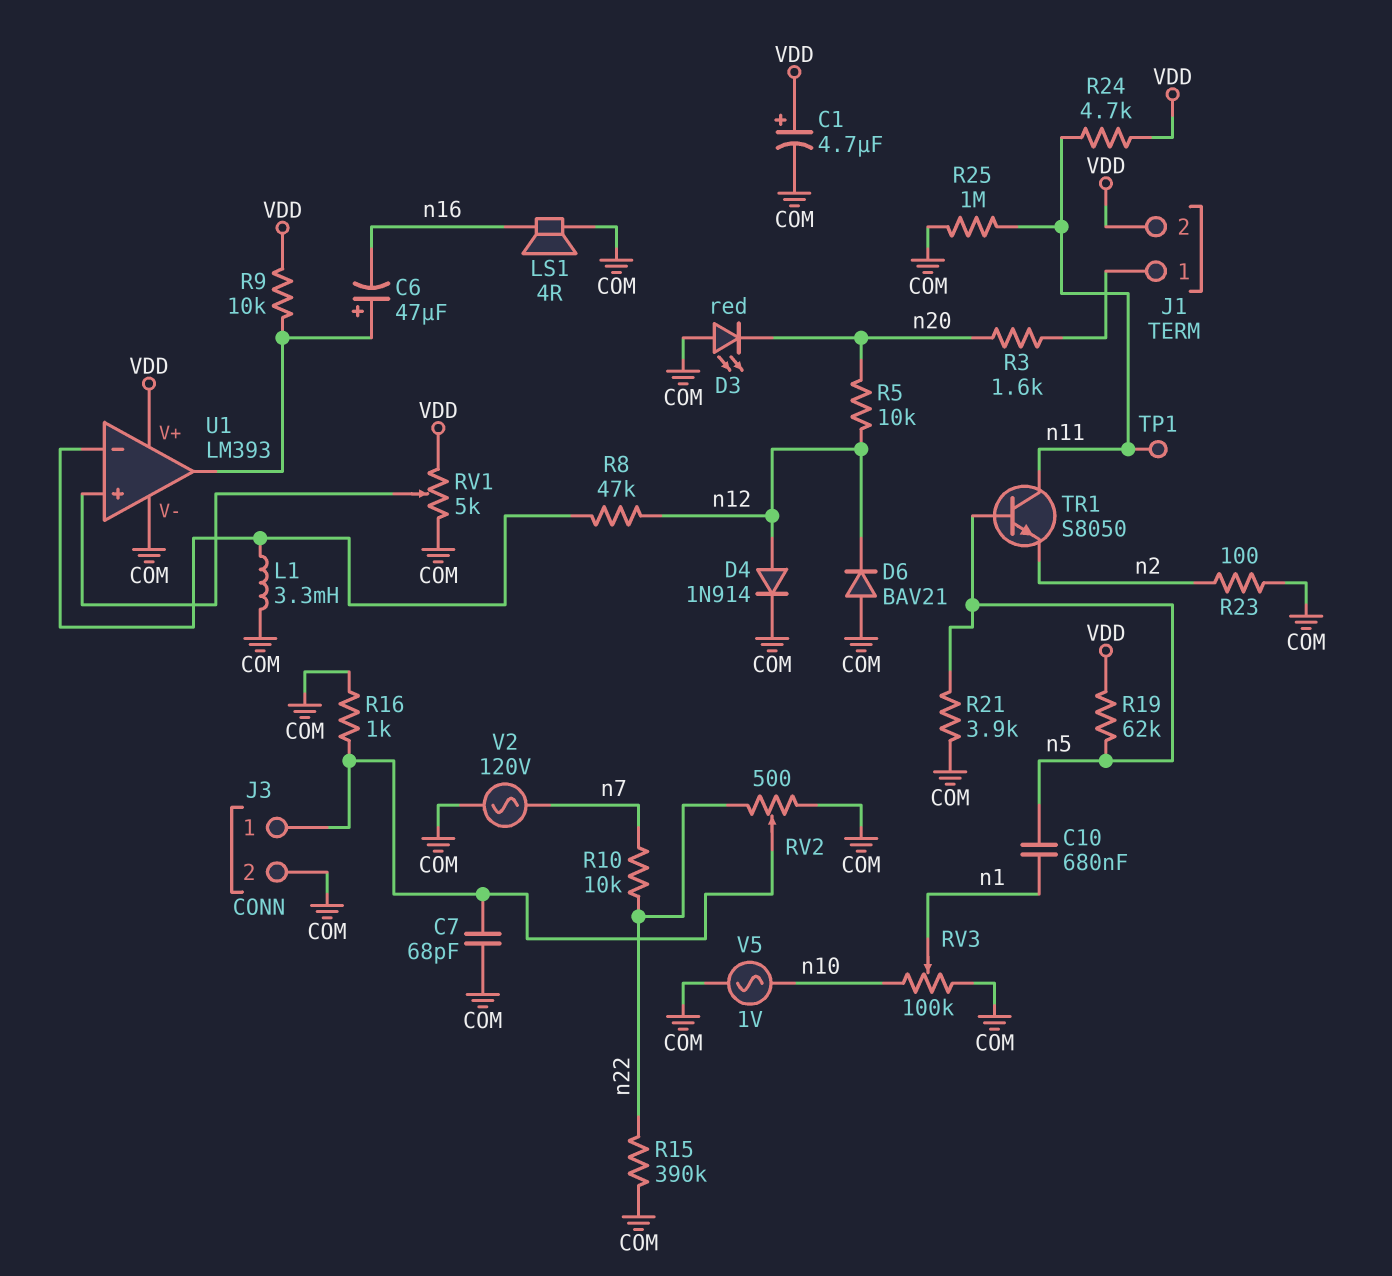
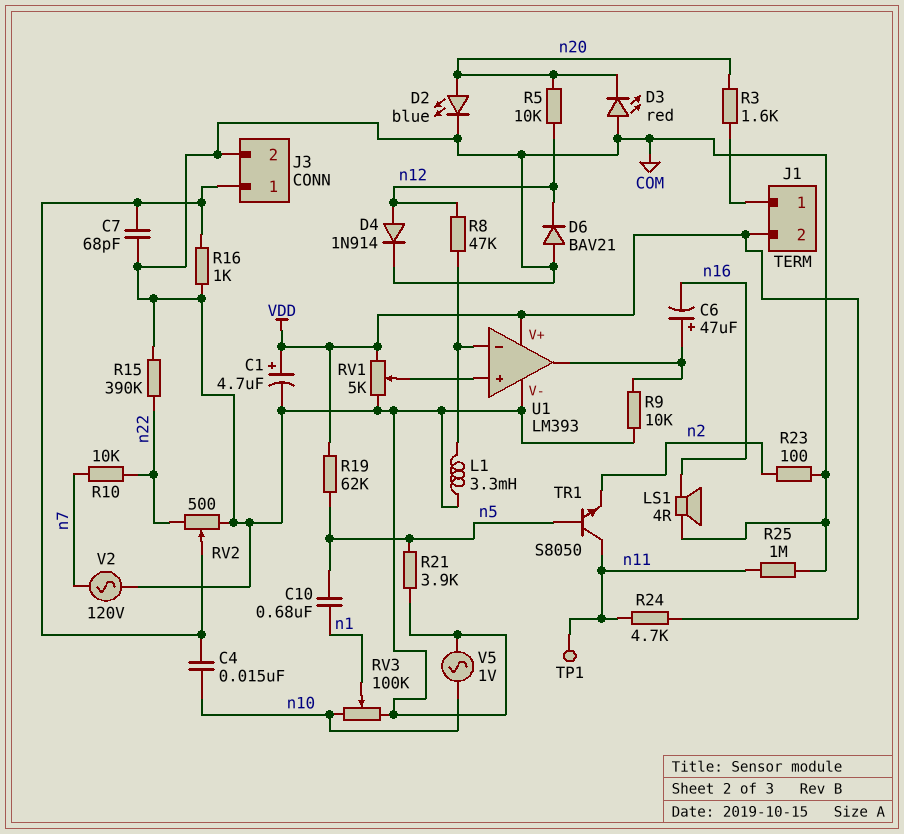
C4: none -> 15nF (J3/1, n10)
D2: none -> LED blue (A n20, K COM)
R9: 10k (U1/out, VDD) -> 10k (COM, U1/out)

